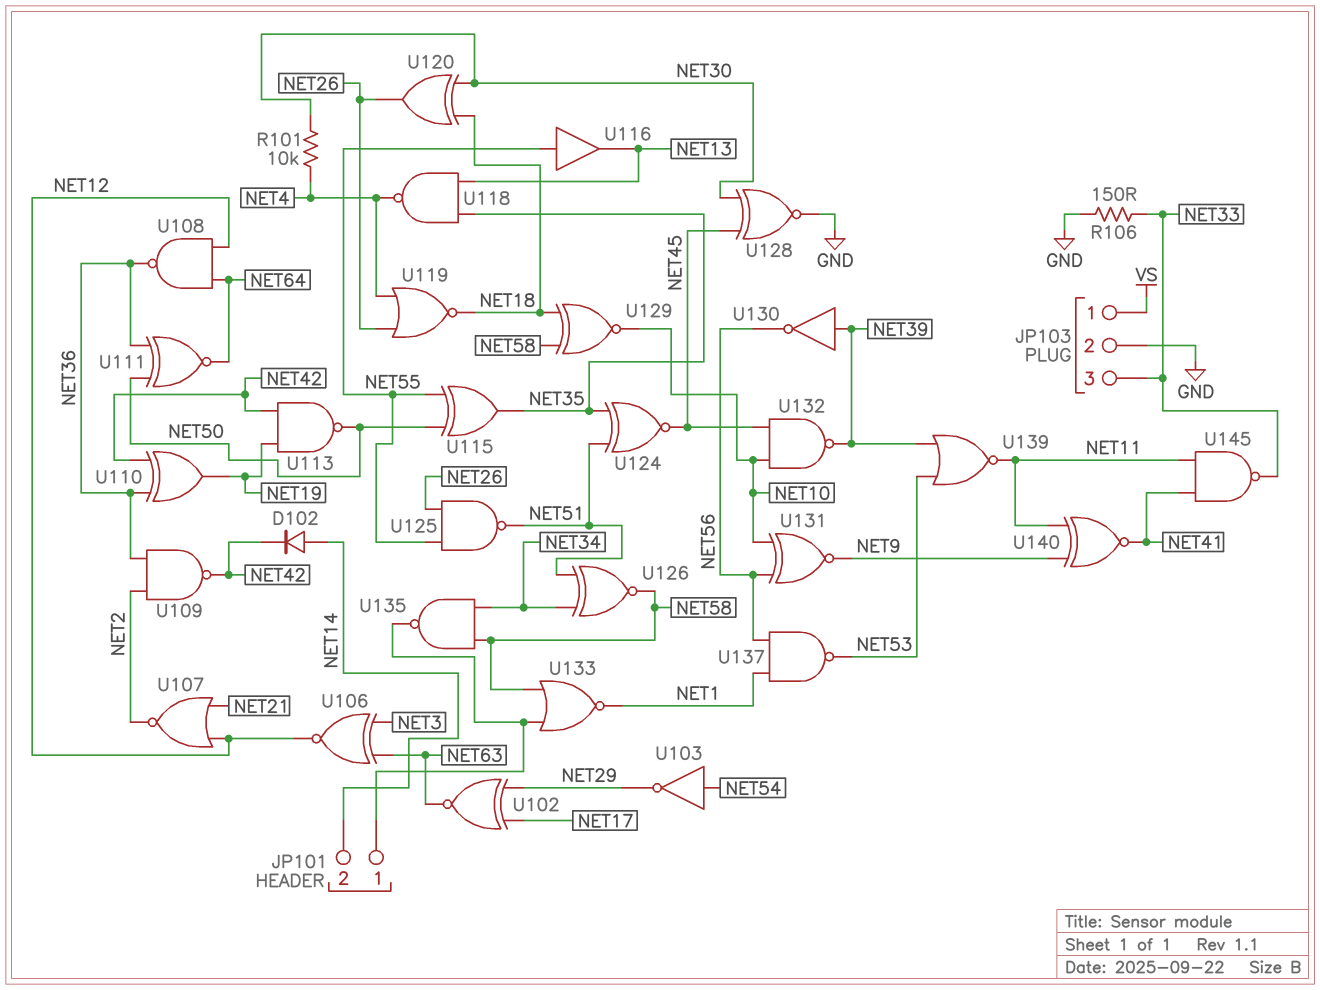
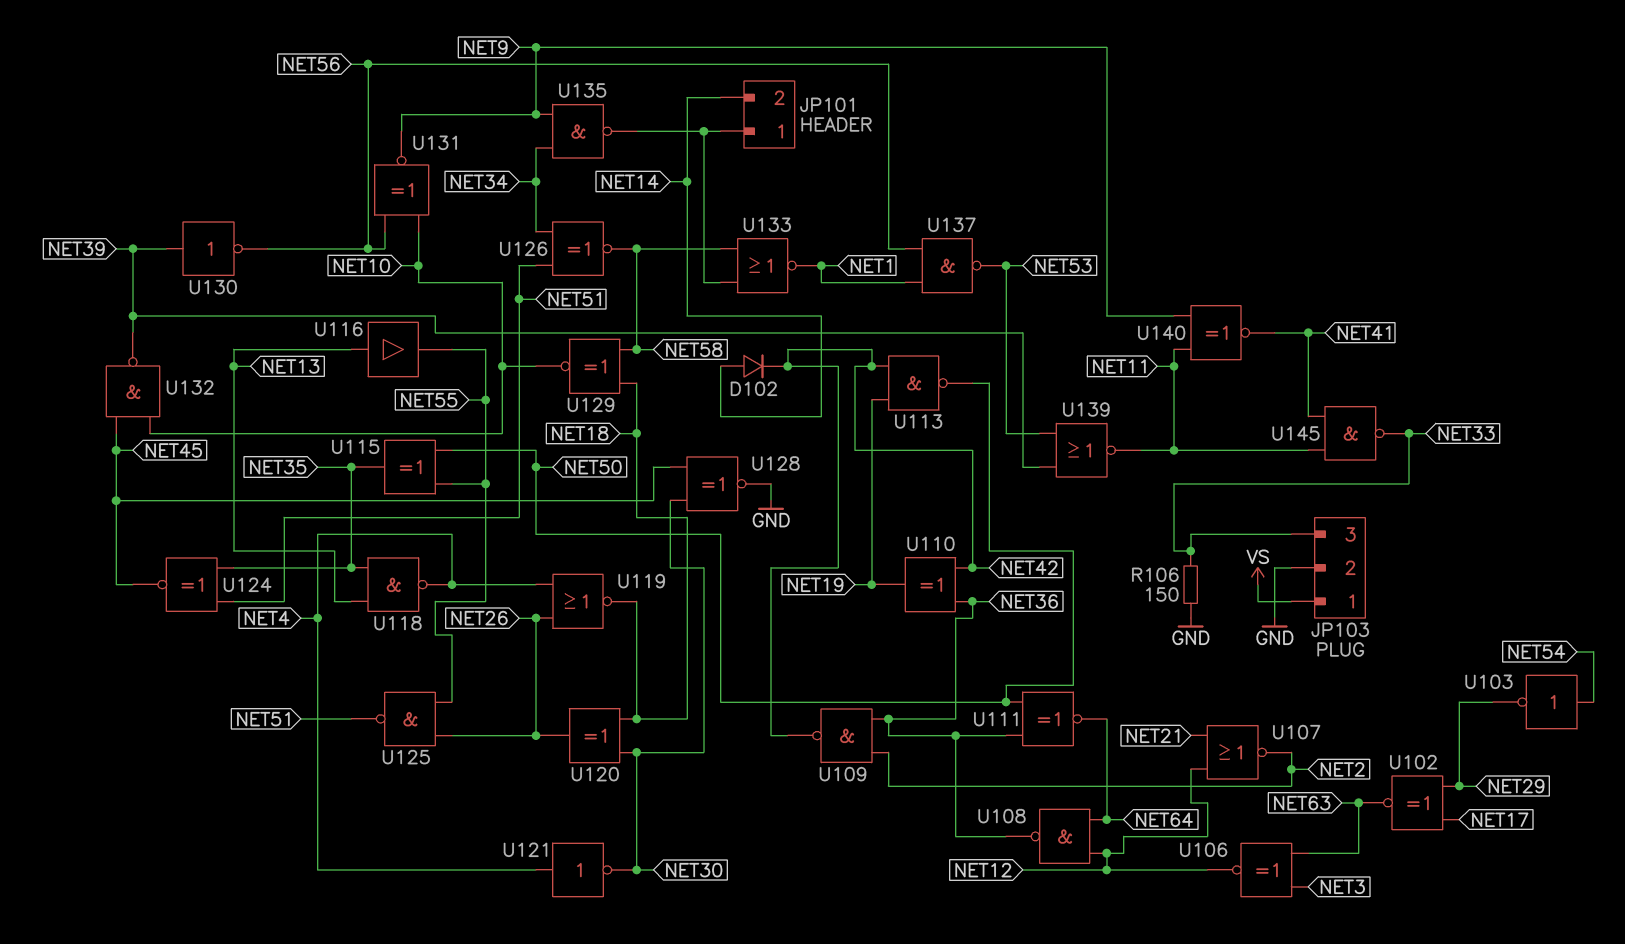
R101: 10k (NET4, NET30) -> none
U116: buffer (in NET55, out NET13) -> buffer (in NET13, out NET55)
U121: none -> NOT (in NET4, out NET30)
U135: NAND (in NET34, in NET58, out JP101/1) -> NAND (in NET9, in NET34, out JP101/1)

